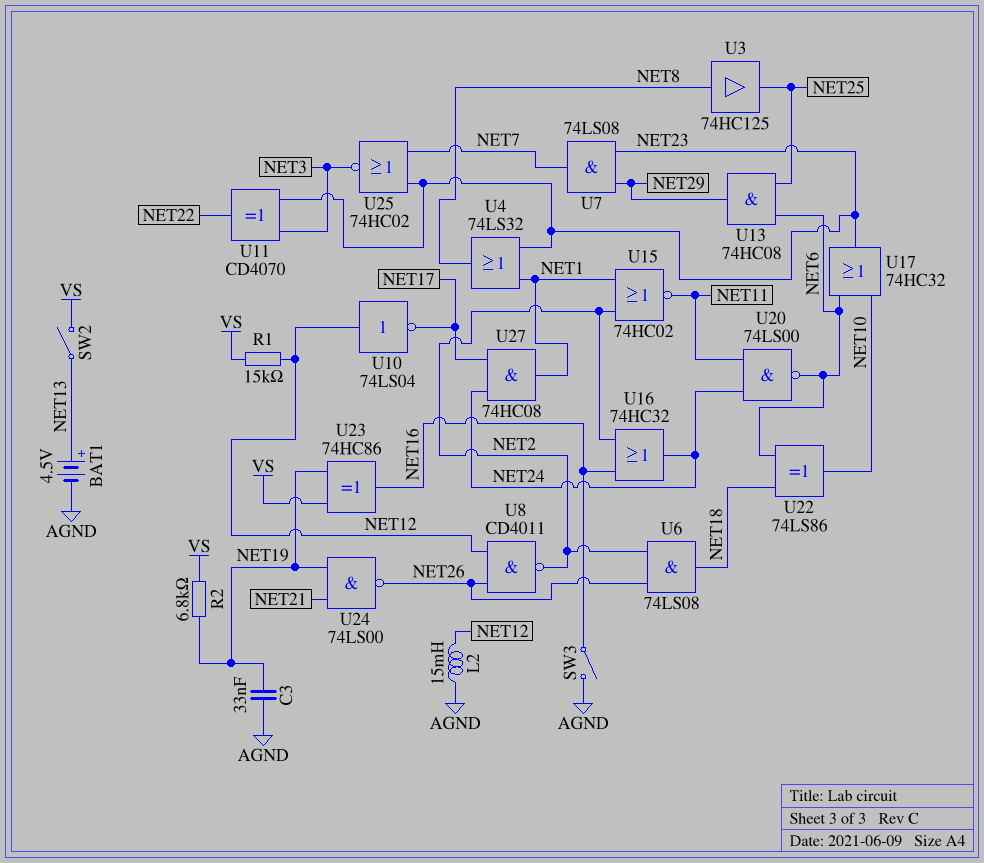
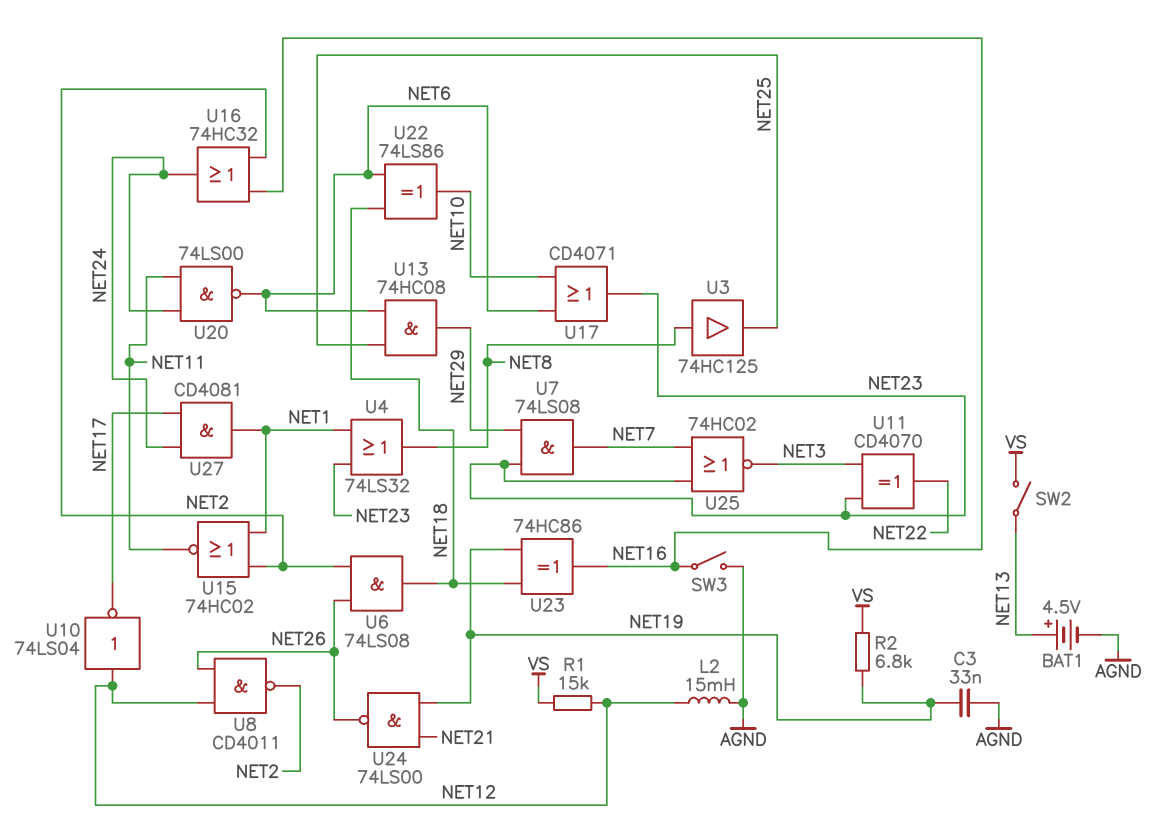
U17: OR 74HC32 (in NET6, in NET10, out NET23) -> OR CD4071 (in NET6, in NET10, out NET23)
U23: XOR 74HC86 (in NET19, in VS, out NET16) -> XOR 74HC86 (in NET18, in NET19, out NET16)
U27: AND 74HC08 (in NET17, in NET24, out NET1) -> AND CD4081 (in NET17, in NET24, out NET1)

